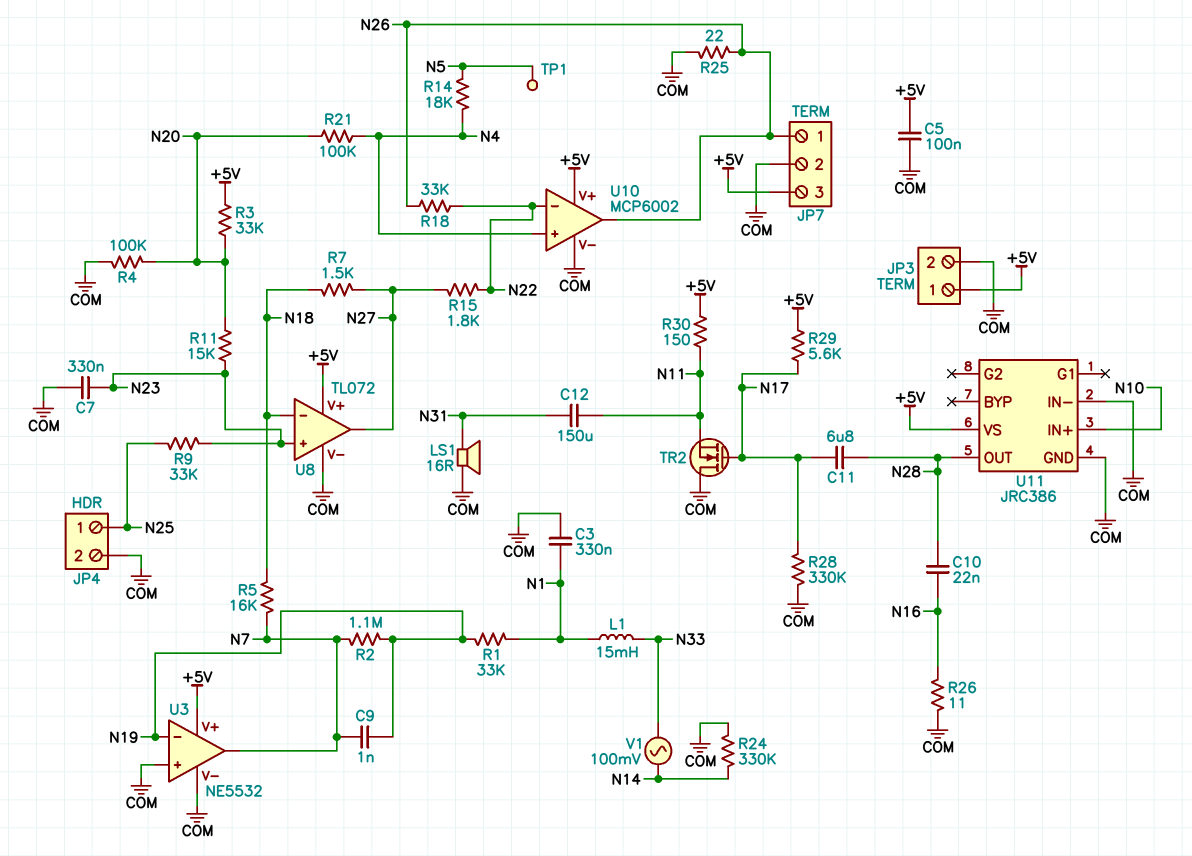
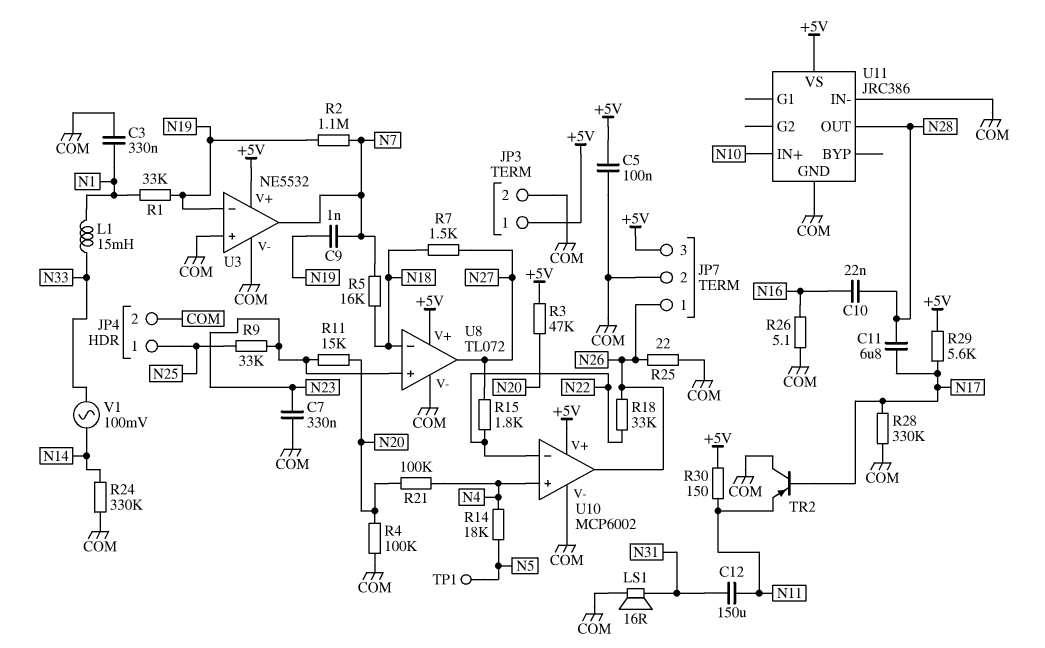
R3: 33k (+5V, N20) -> 47k (+5V, N20)
R26: 11 (COM, N16) -> 5.1 (COM, N16)
TR2: NMOS (G N17, D COM, S N11) -> PNP (B N17, C COM, E N11)

